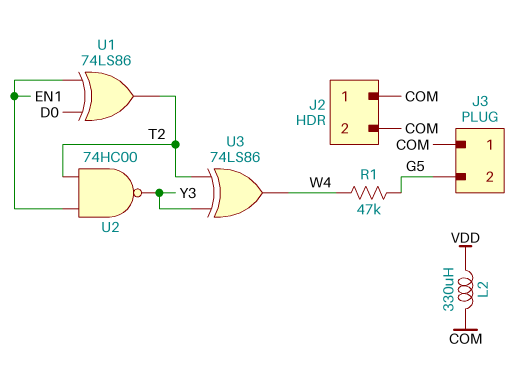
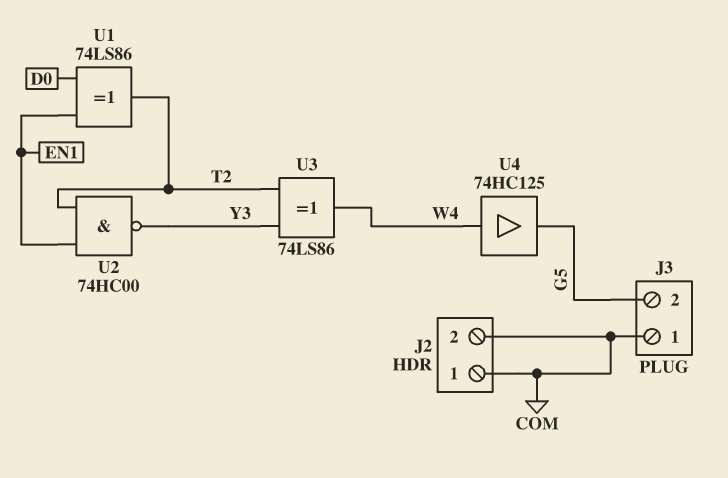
L2: 330uH (COM, VDD) -> none
R1: 47k (G5, W4) -> none
U4: none -> buffer 74HC125 (in W4, out G5)

